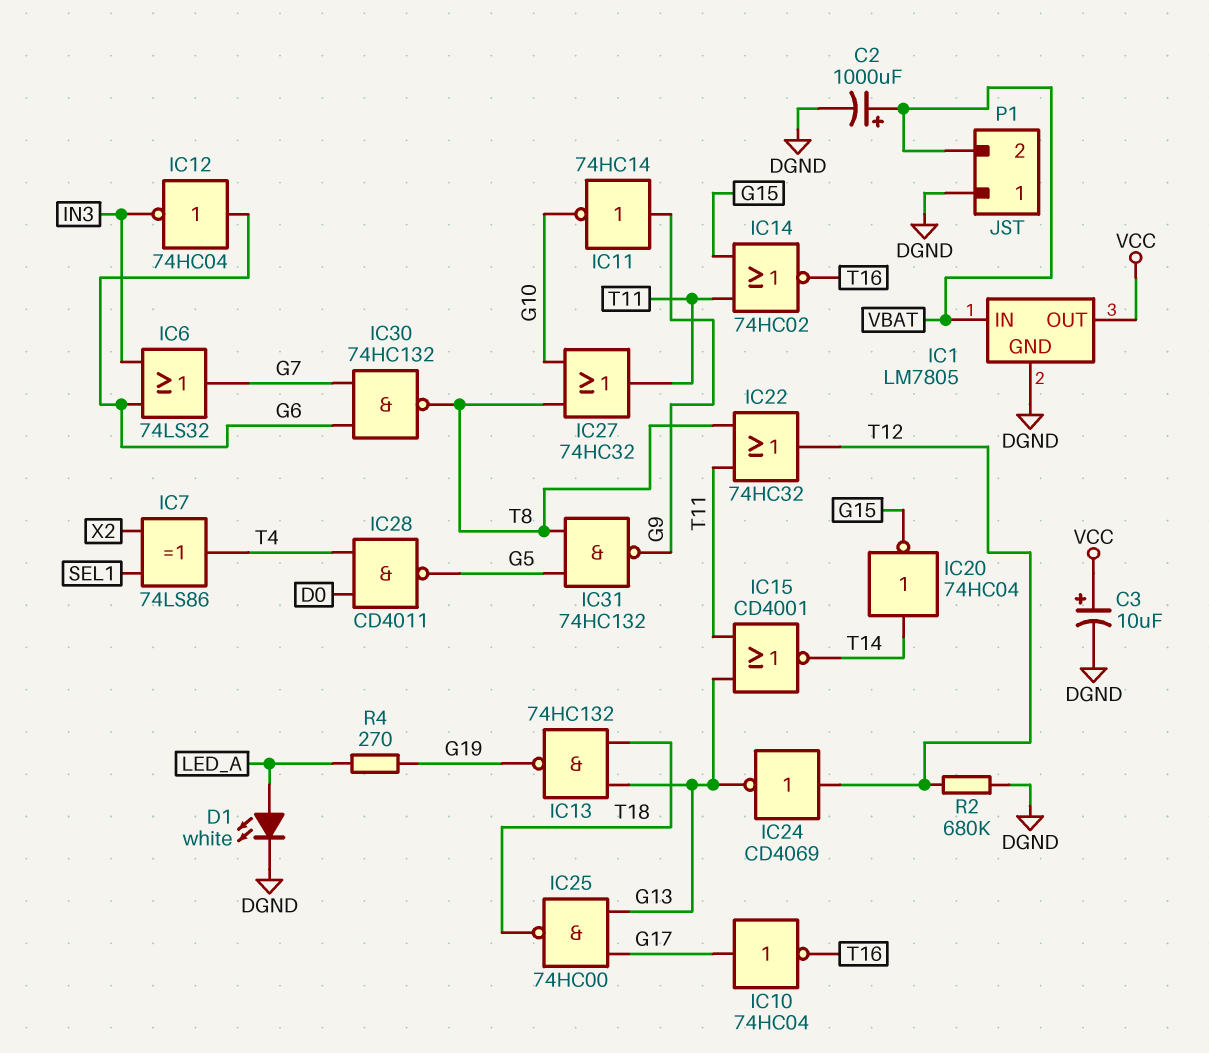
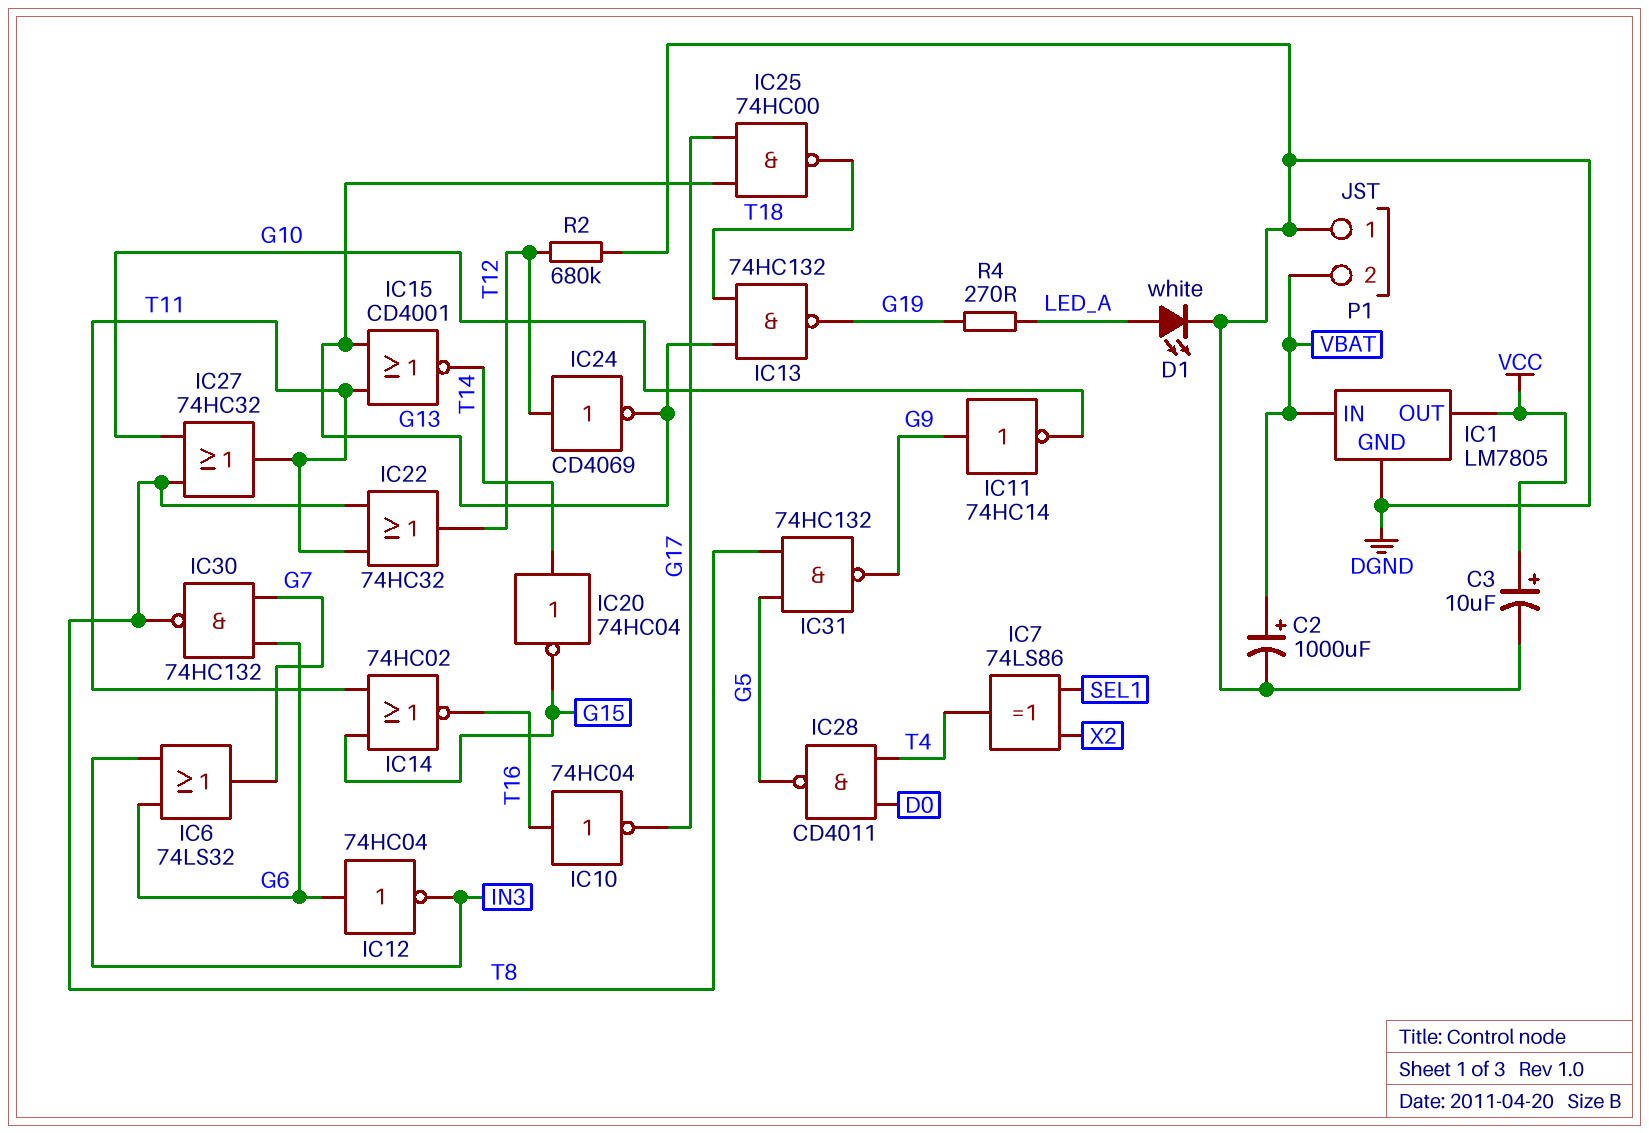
IC10: NOT 74HC04 (in G17, out T16) -> NOT 74HC04 (in T16, out G17)

